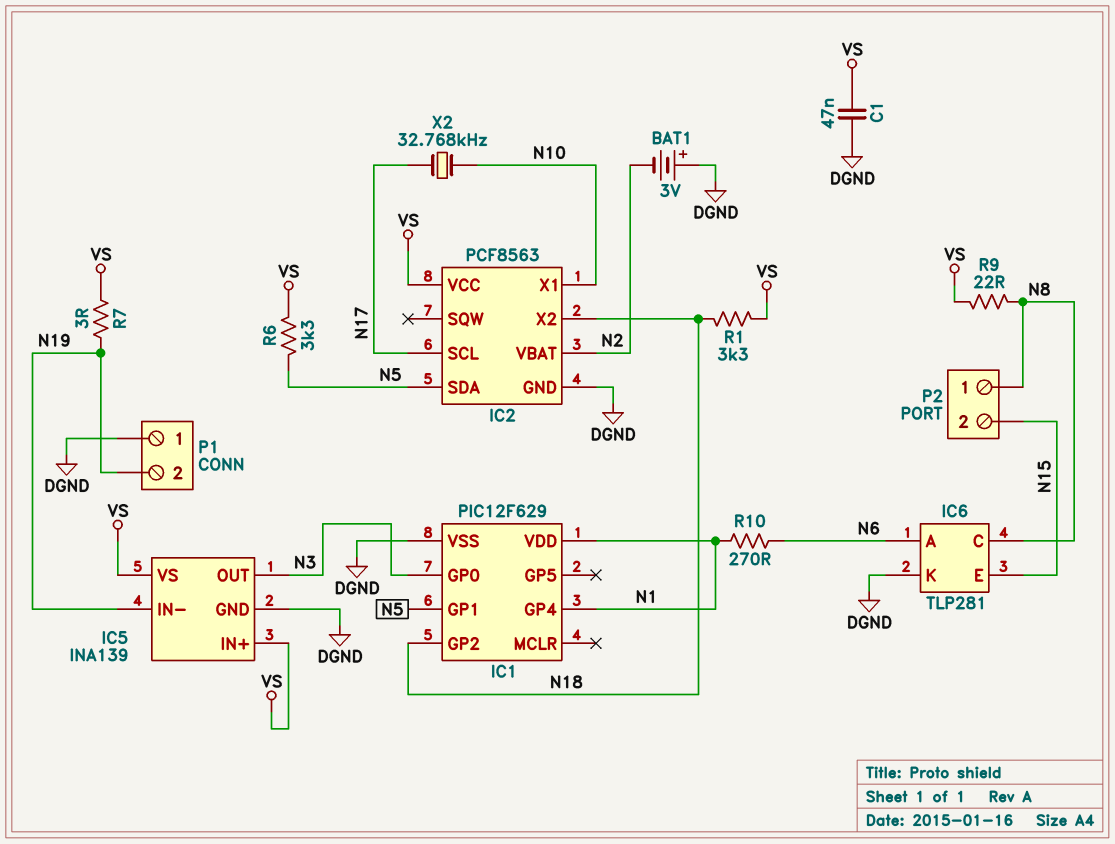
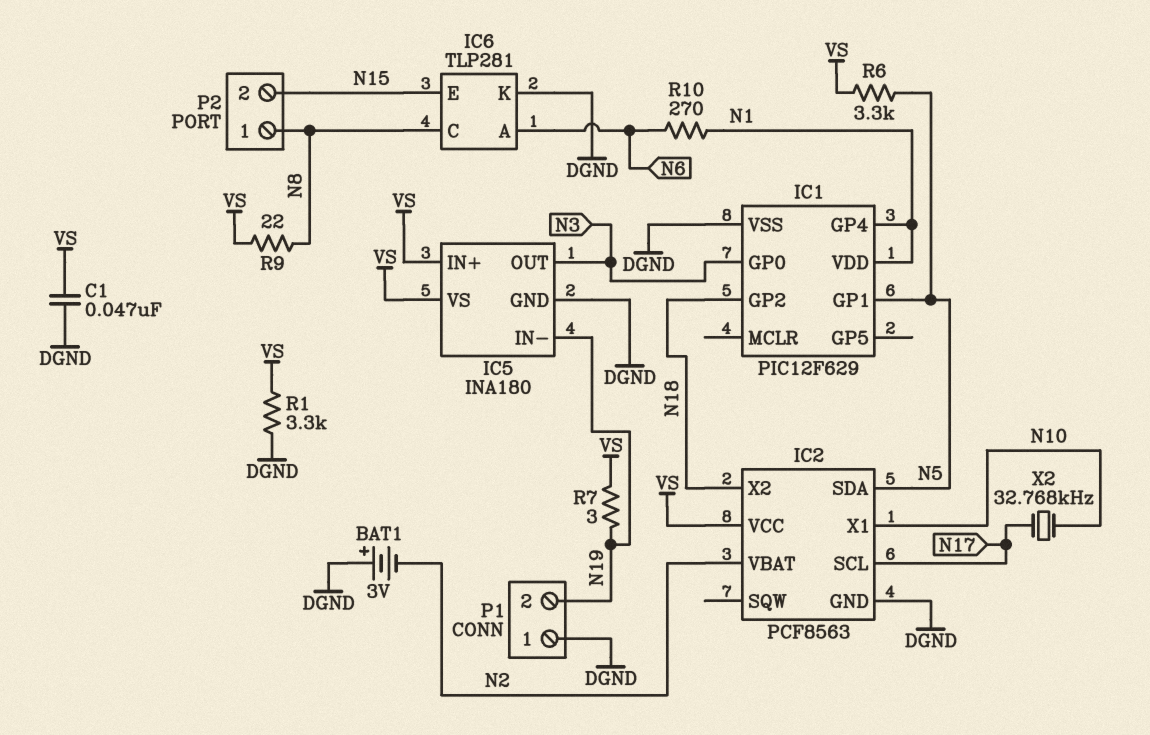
IC5: INA139 -> INA180
R1: 3.3k (N18, VS) -> 3.3k (DGND, VS)

